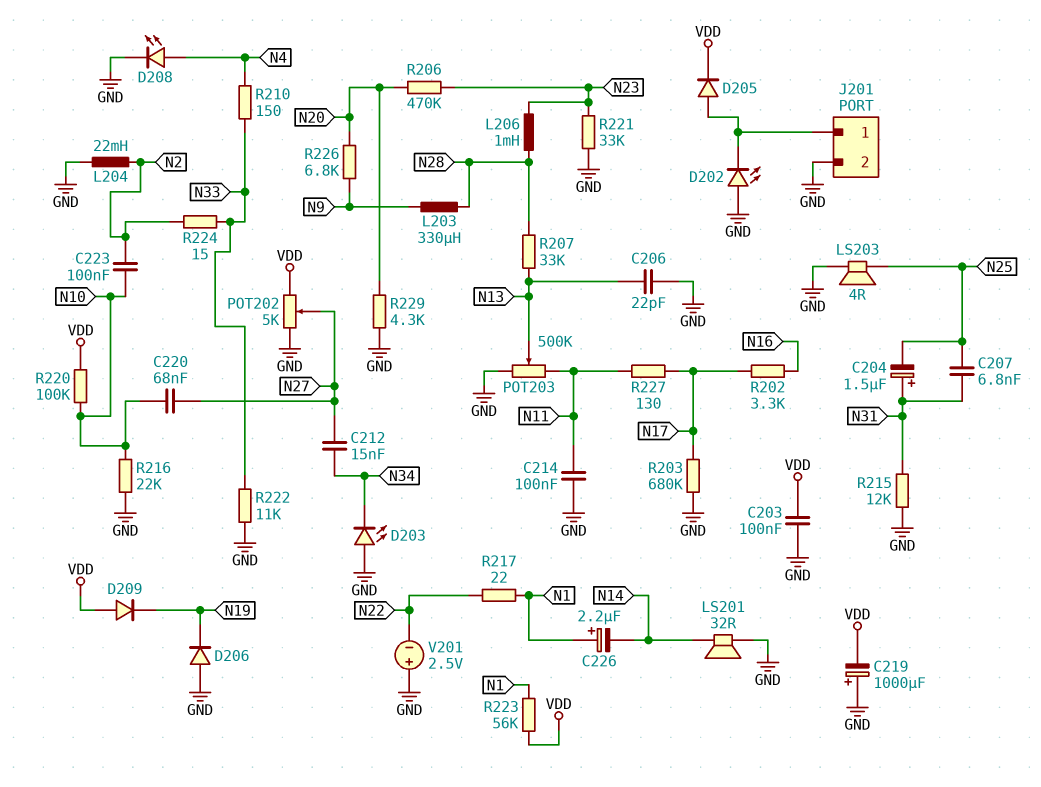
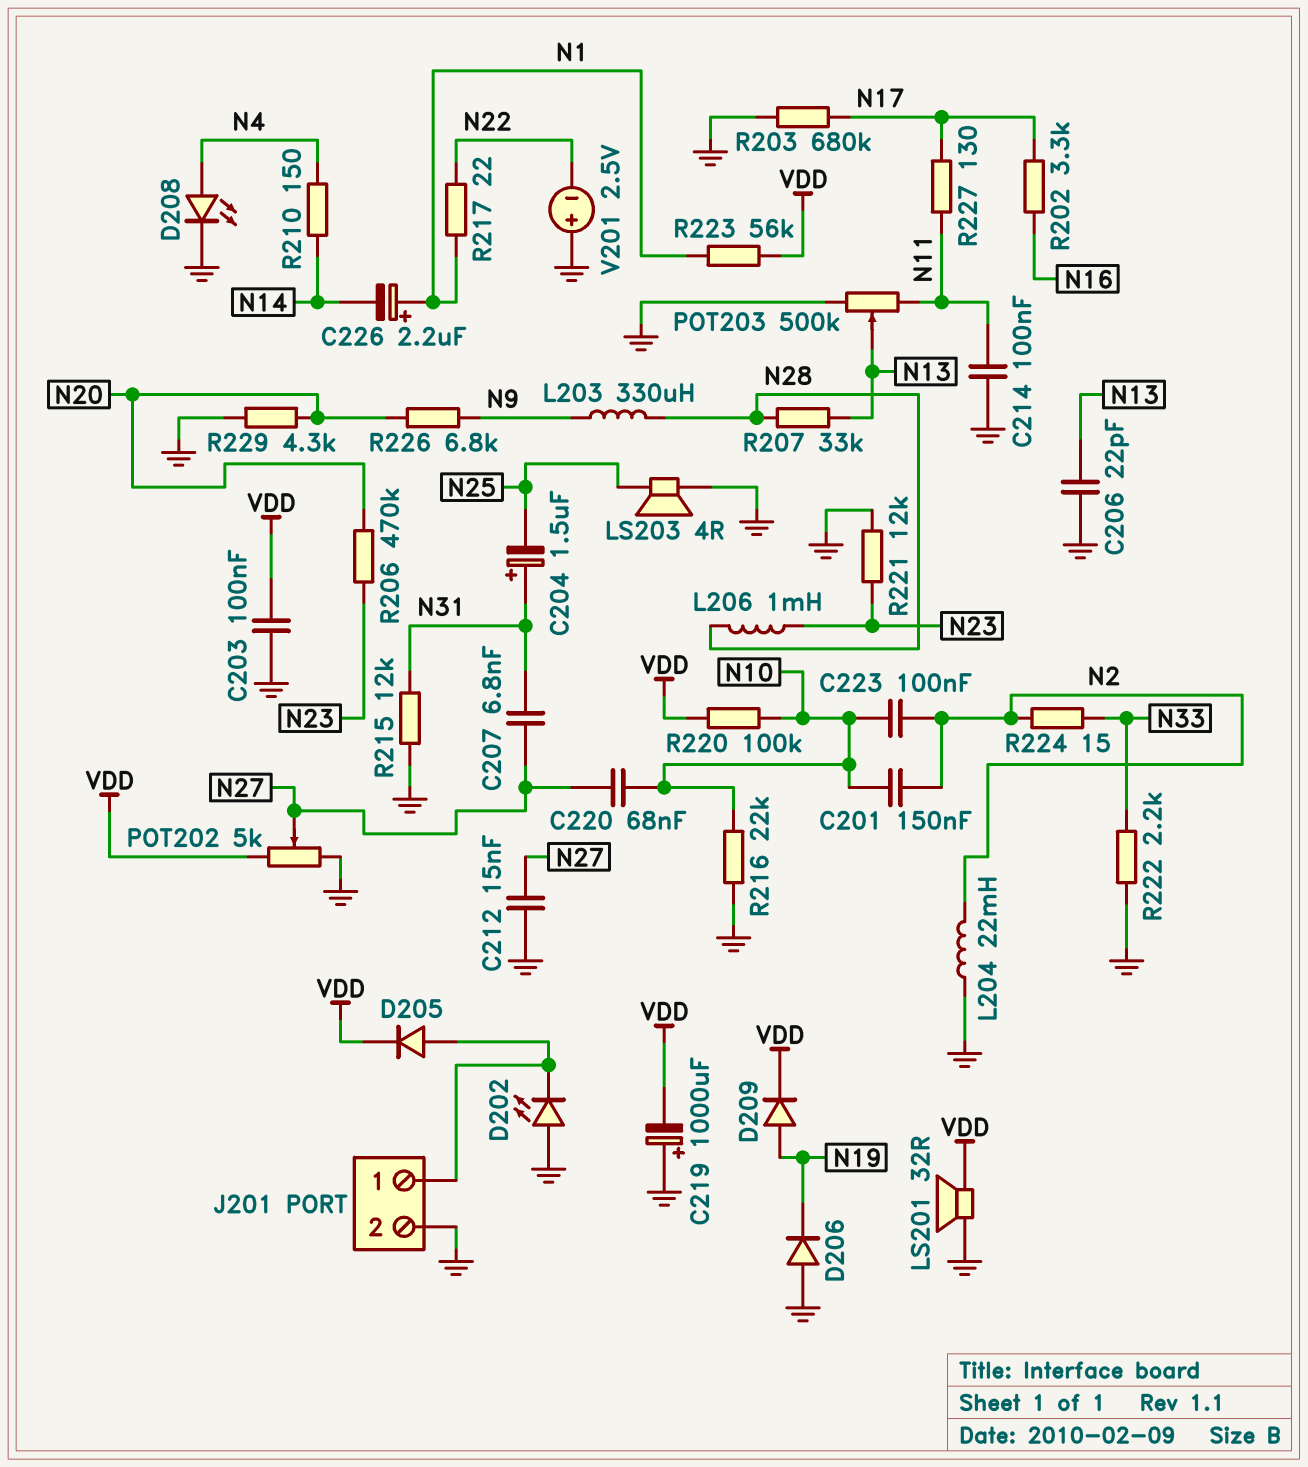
C201: none -> 150nF (N2, N10)
C207: 6.8nF (N25, N31) -> 6.8nF (N27, N31)
C212: 15nF (N27, N34) -> 15nF (GND, N27)
D203: LED (A GND, K N34) -> none
D209: diode (A VDD, K N19) -> diode (A N19, K VDD)
LS201: speaker 32R (GND, N14) -> speaker 32R (GND, VDD)
R210: 150 (N4, N33) -> 150 (N4, N14)
R221: 33k (GND, N23) -> 12k (GND, N23)
R222: 11k (GND, N33) -> 2.2k (GND, N33)

